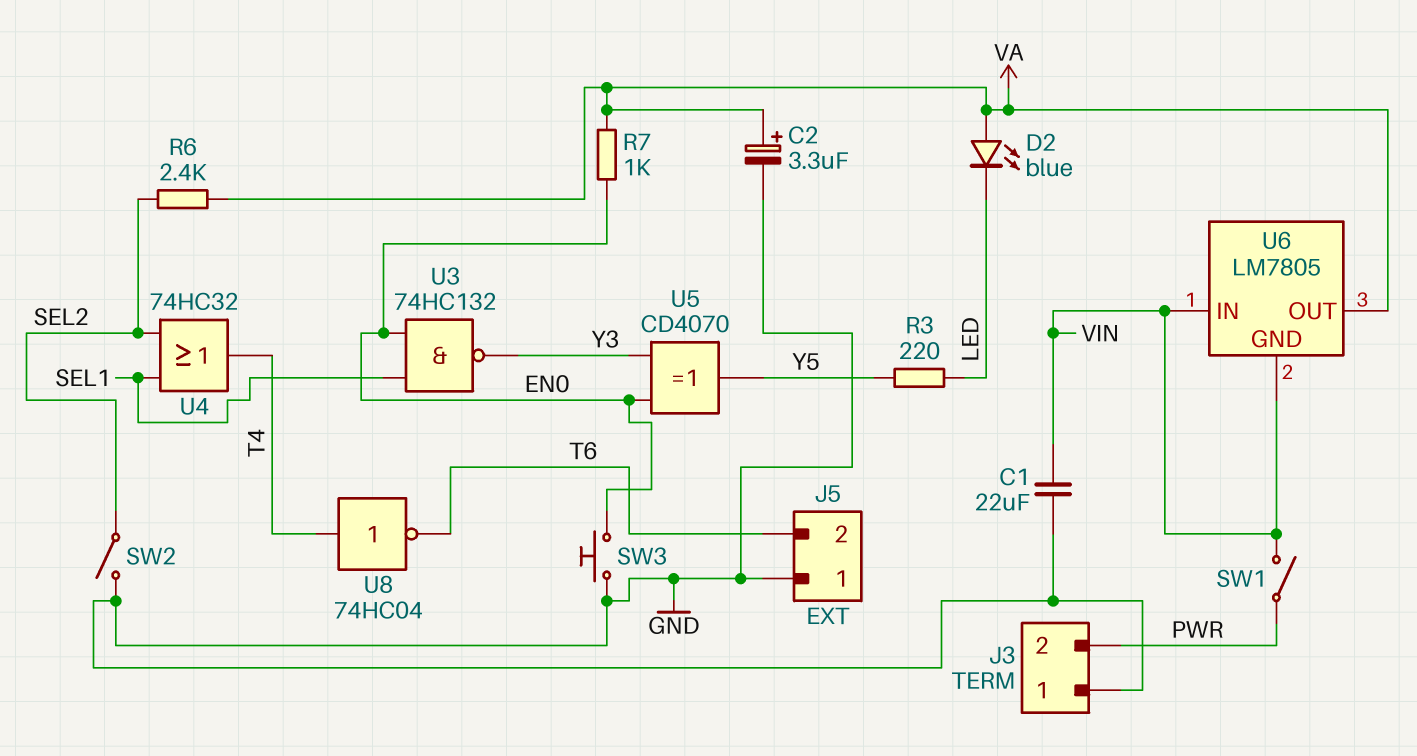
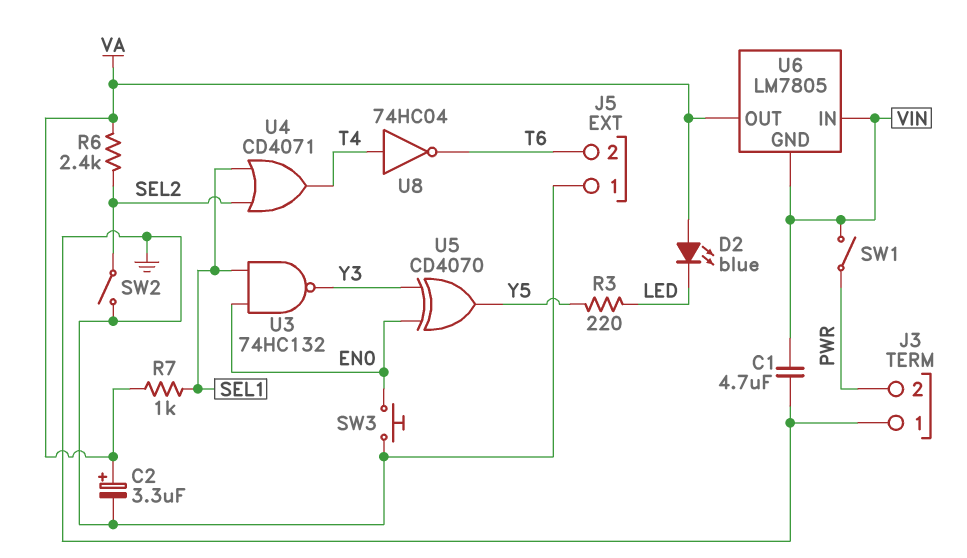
C1: 22uF (GND, VIN) -> 4.7uF (GND, VIN)
R7: 1k (EN0, VA) -> 1k (SEL1, VA)
U4: OR 74HC32 (in SEL1, in SEL2, out T4) -> OR CD4071 (in SEL1, in SEL2, out T4)

